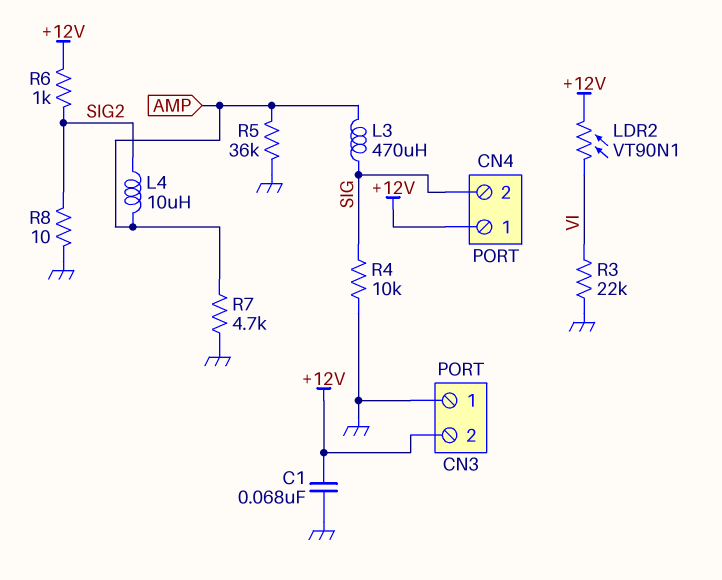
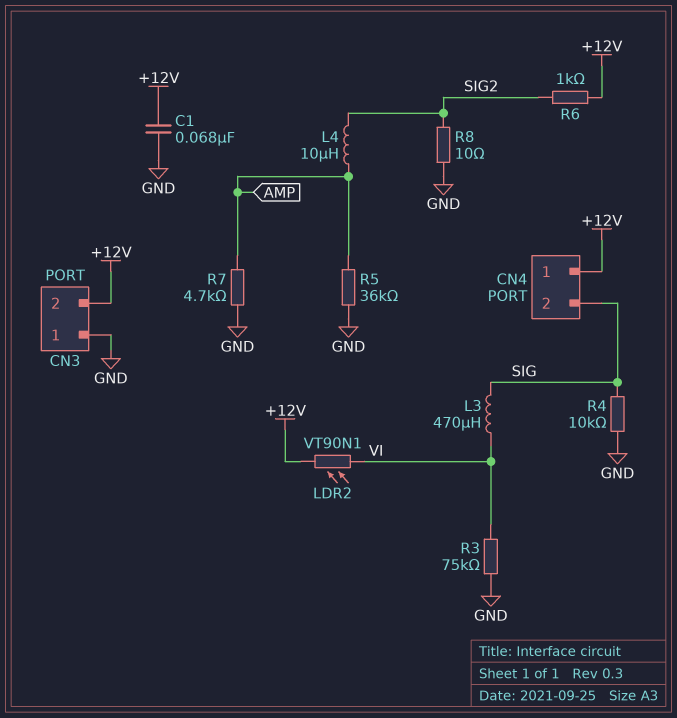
L3: 470uH (AMP, SIG) -> 470uH (SIG, VI)
R3: 22k (GND, VI) -> 75k (GND, VI)

